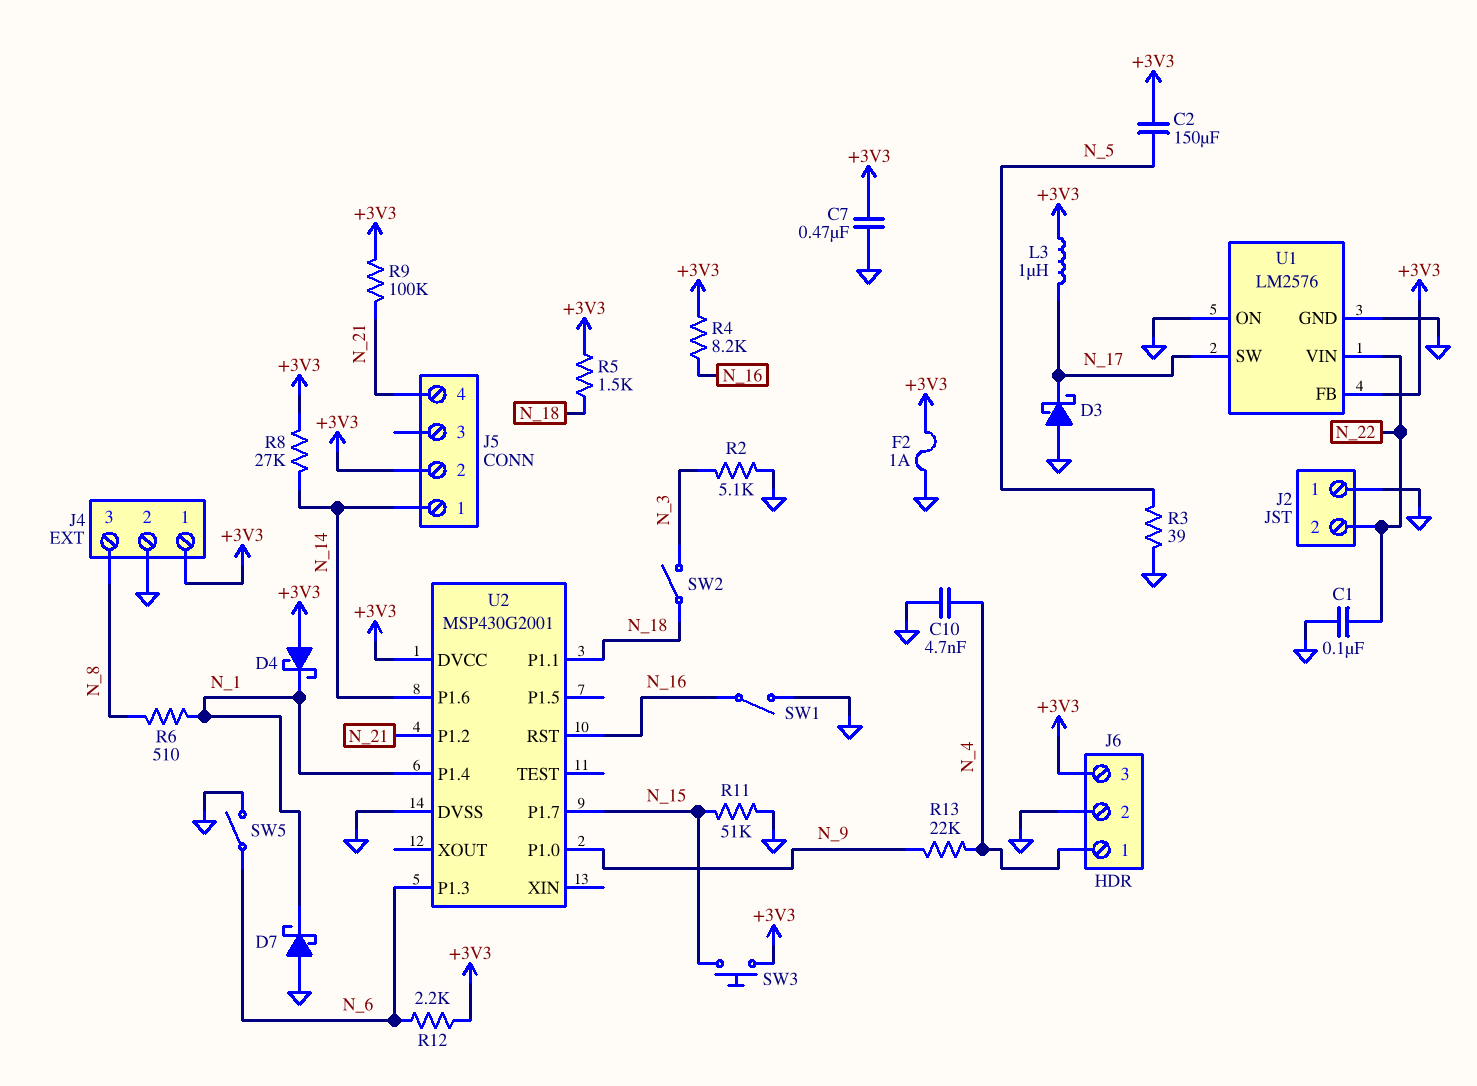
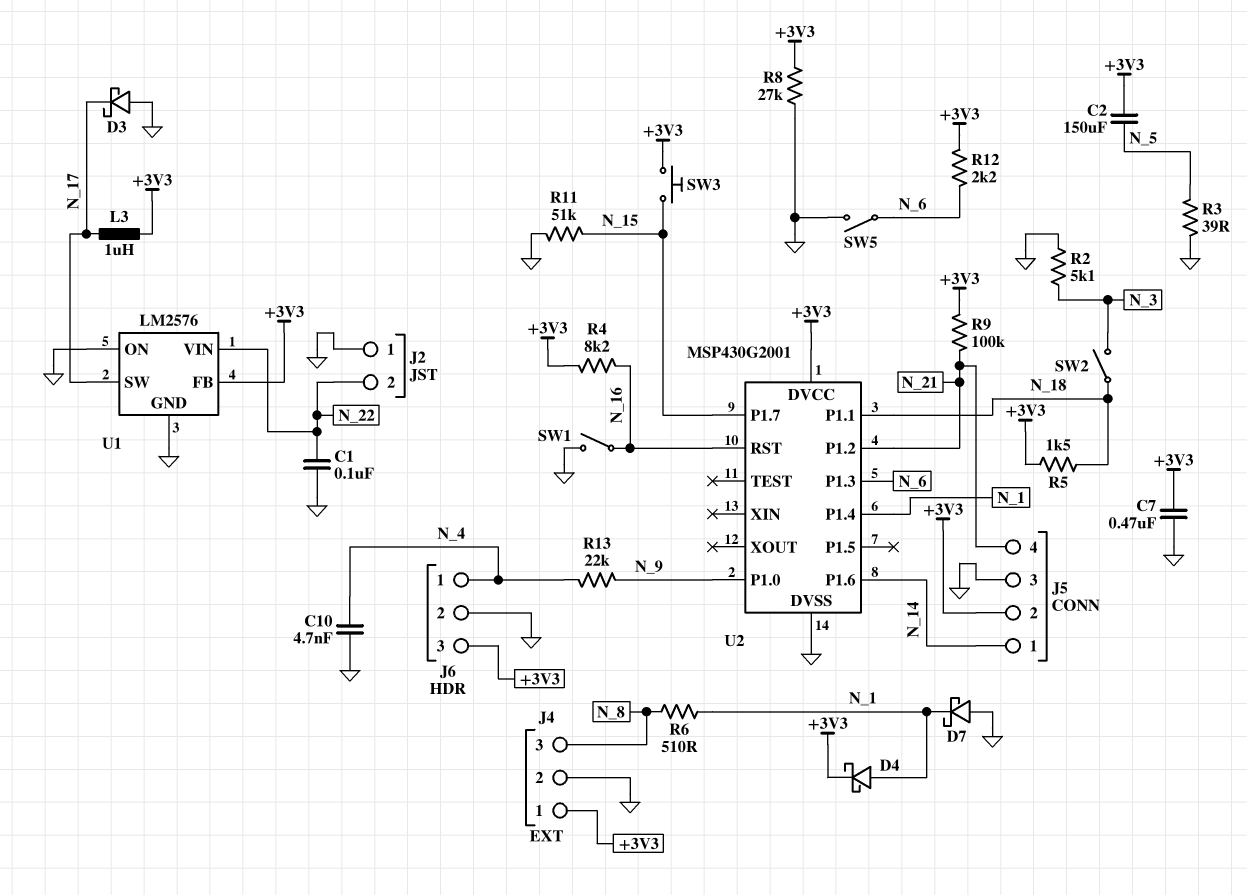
D4: schottky (A +3V3, K N_1) -> schottky (A N_1, K +3V3)
F2: 1A (+3V3, GND) -> none
J5 pin 3: none -> GND
R8: 27k (+3V3, N_14) -> 27k (+3V3, GND)

